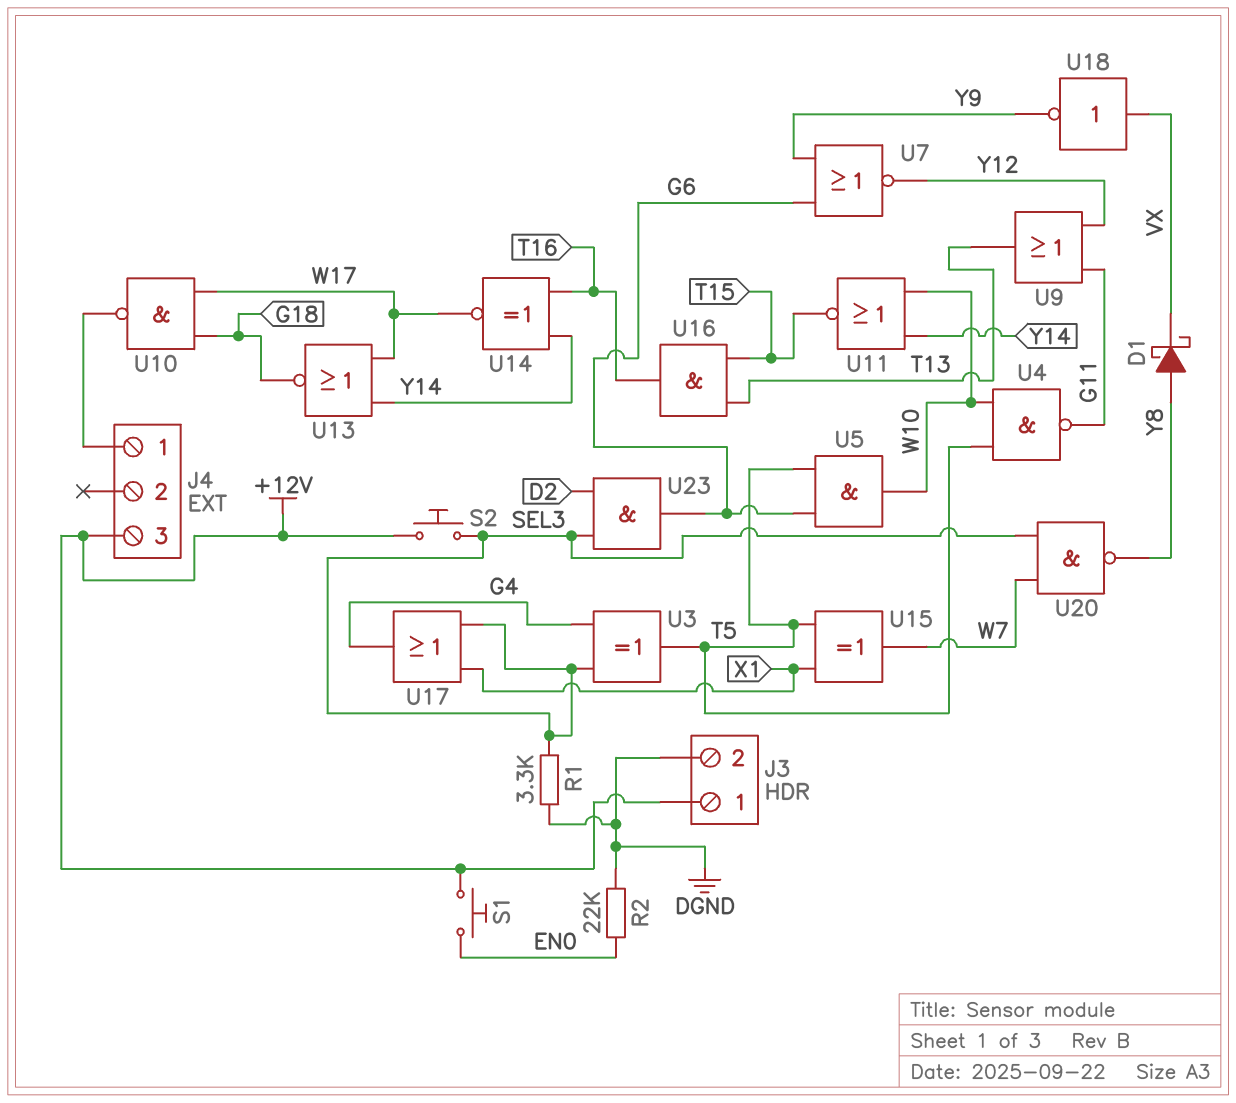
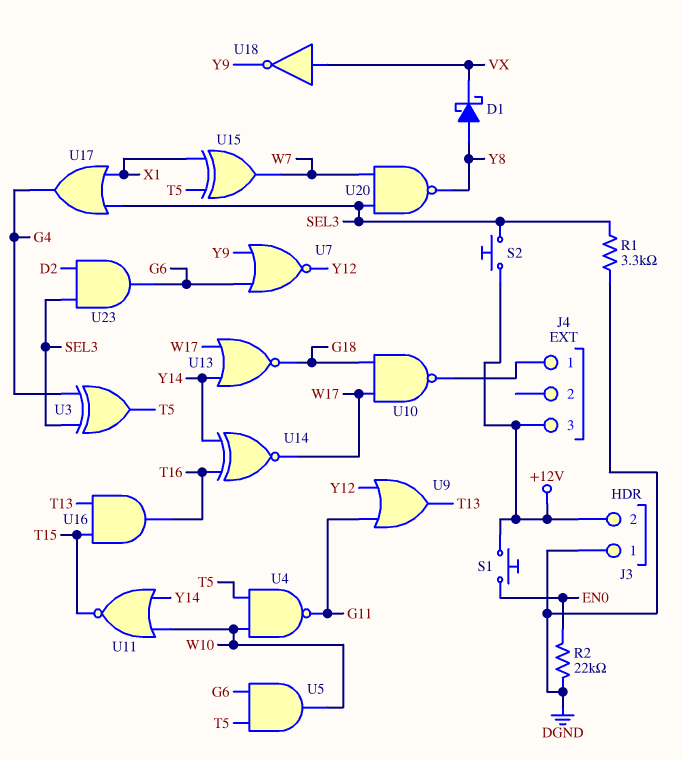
J3 pin 1: +12V -> DGND
J3 pin 2: DGND -> +12V

